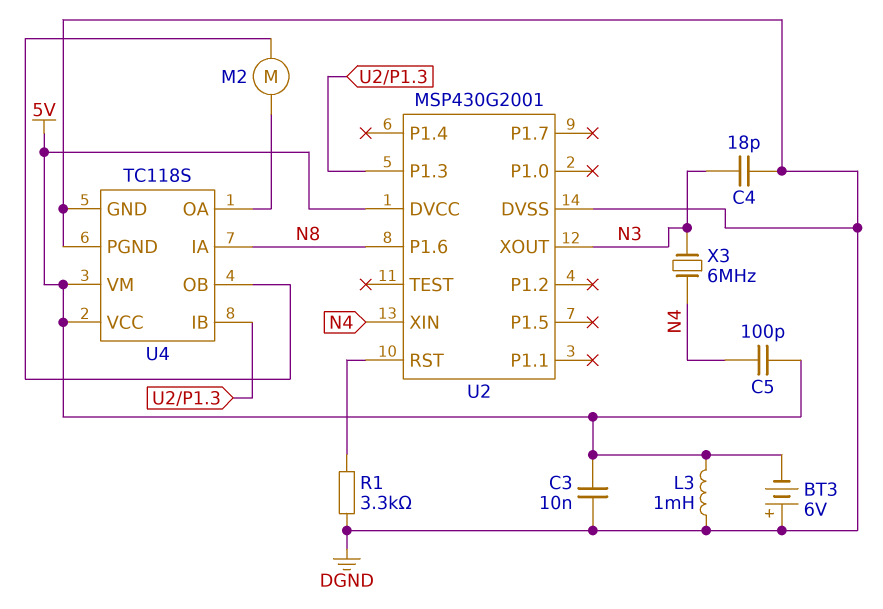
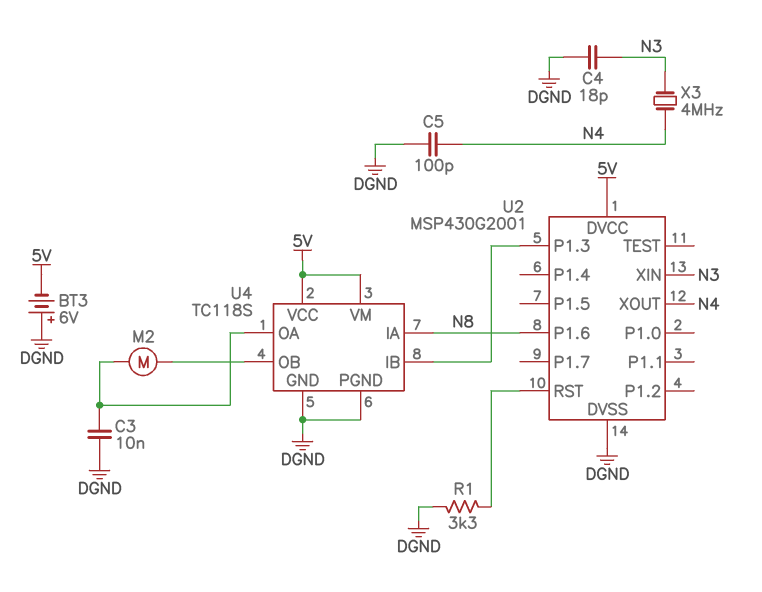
C3: 10nF (5V, DGND) -> 10nF (DGND, U4/OA)
C5: 100pF (5V, N4) -> 100pF (DGND, N4)
L3: 1mH (5V, DGND) -> none
U2 pin XIN: N4 -> N3
U2 pin XOUT: N3 -> N4
X3: 6MHz (N3, N4) -> 4MHz (N3, N4)

